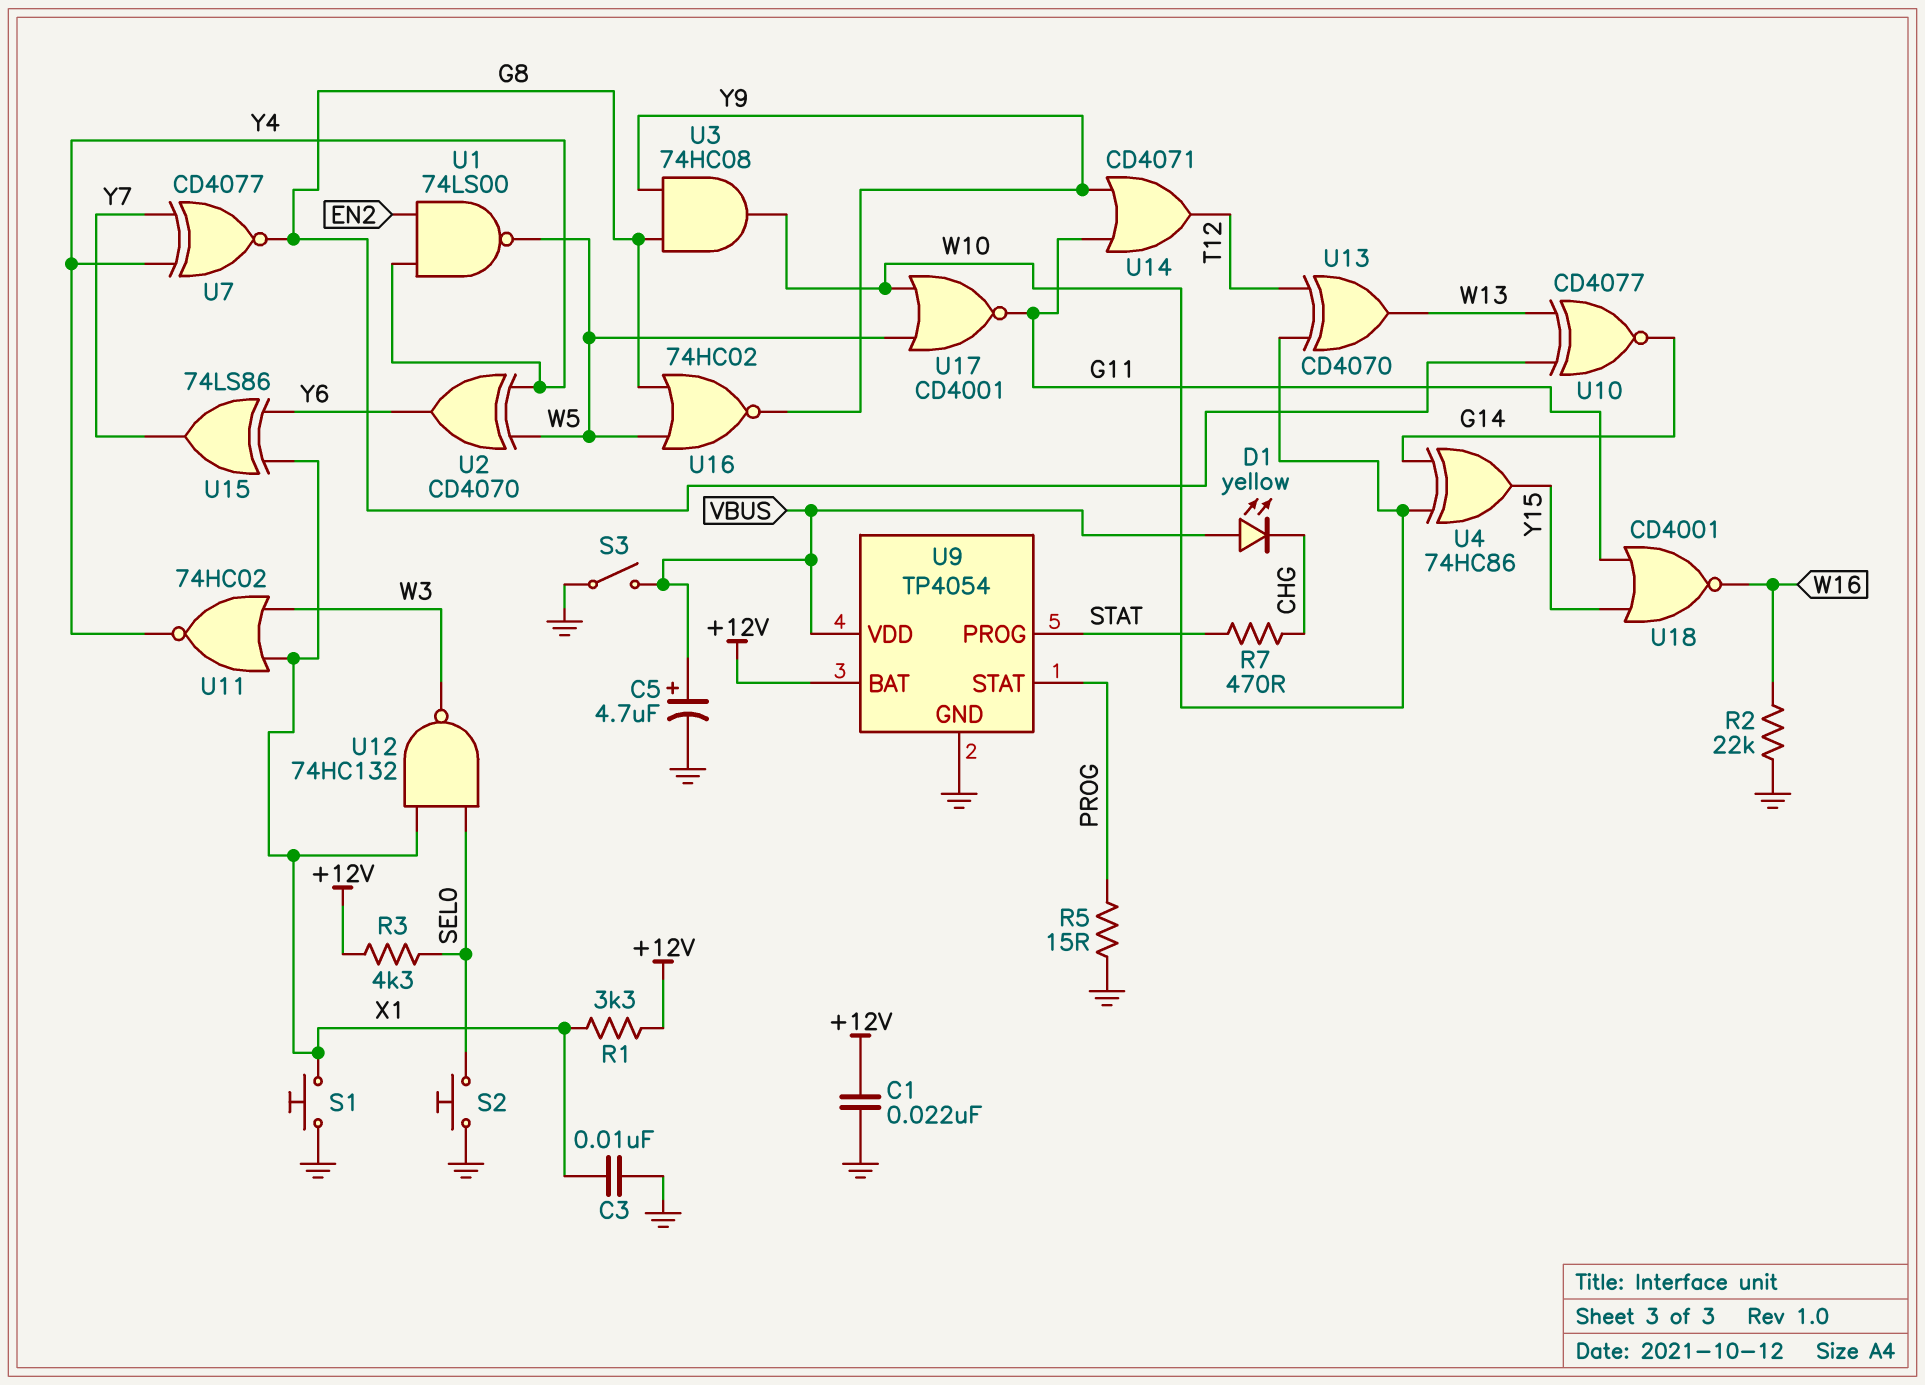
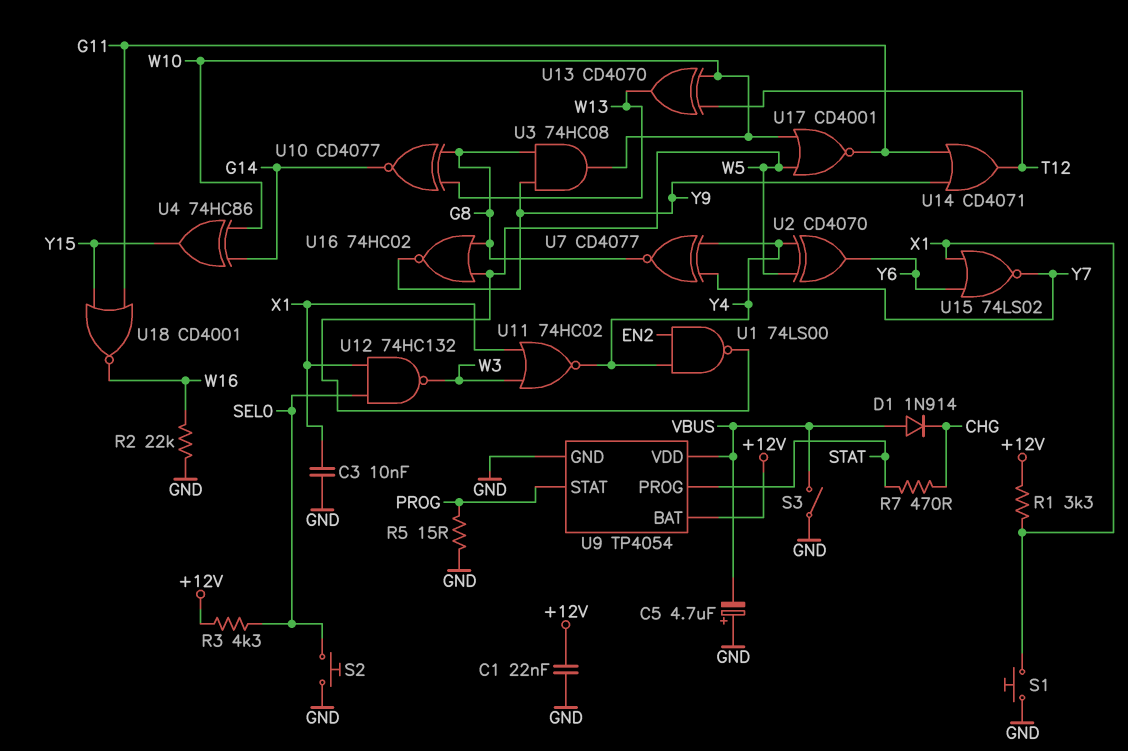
C5: 4.7uF (plus VBUS, minus GND) -> 4.7uF (plus GND, minus VBUS)
D1: LED yellow (A VBUS, K CHG) -> diode 1N914 (A VBUS, K CHG)
U15: XOR 74LS86 (in X1, in Y6, out Y7) -> NOR 74LS02 (in X1, in Y6, out Y7)

